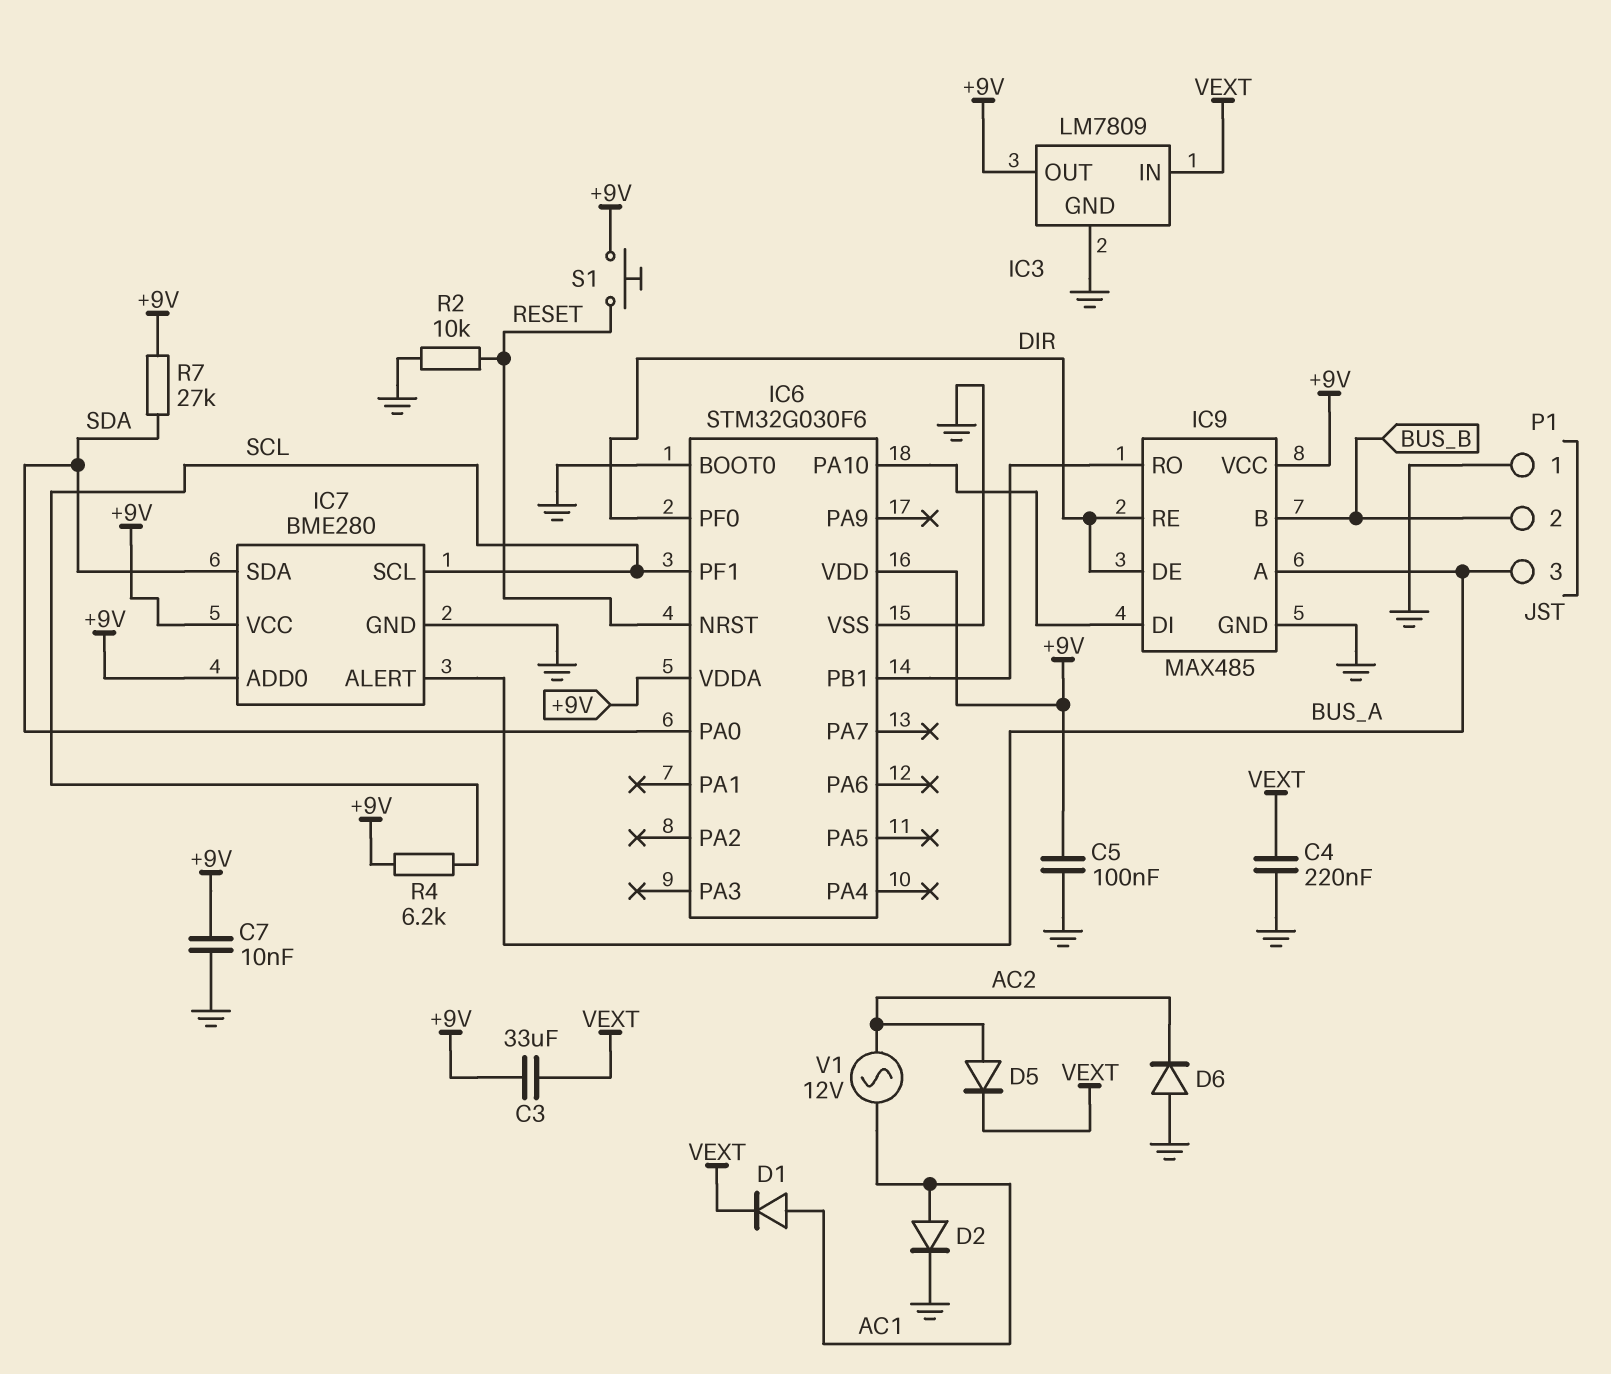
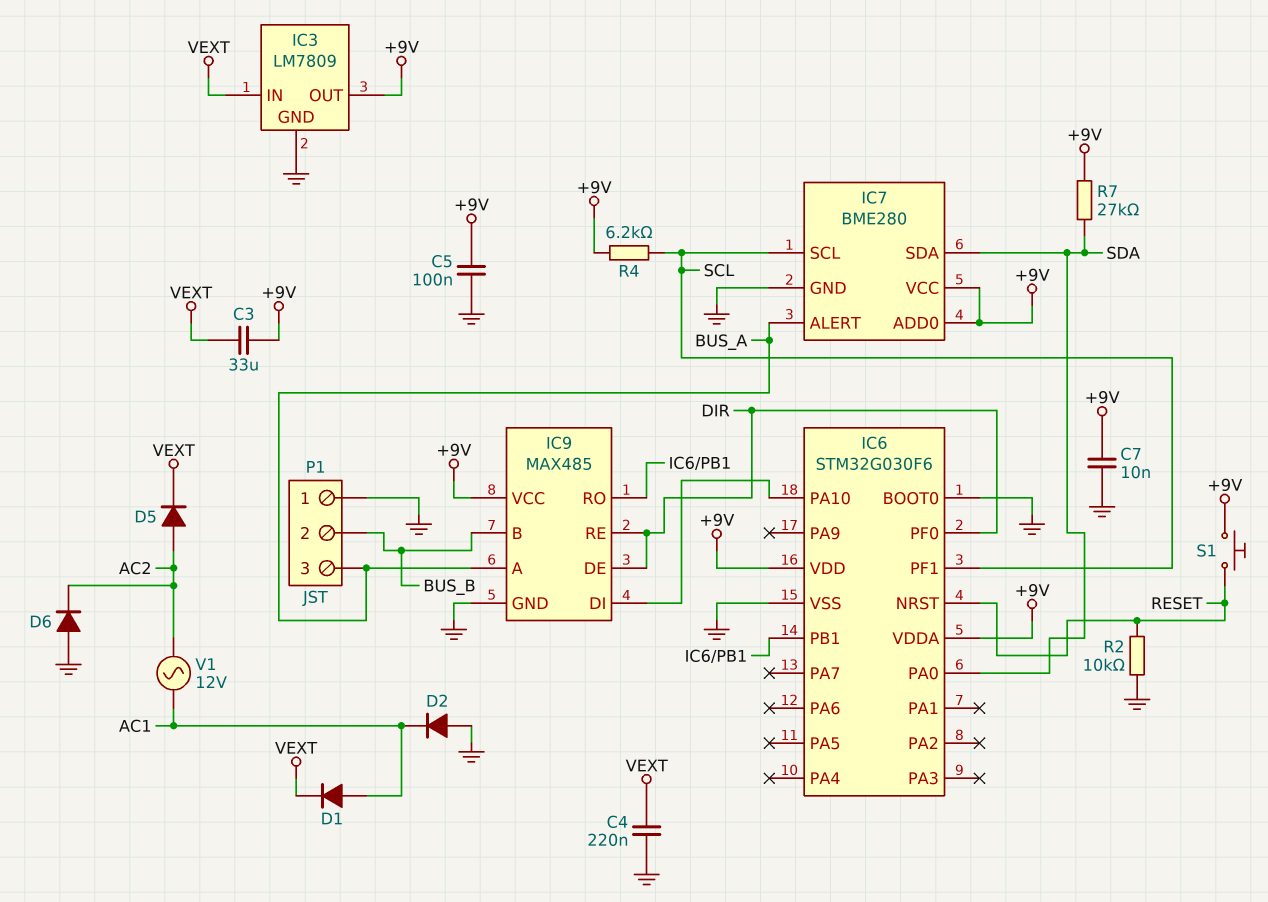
D2: diode (A AC1, K GND) -> diode (A GND, K AC1)

